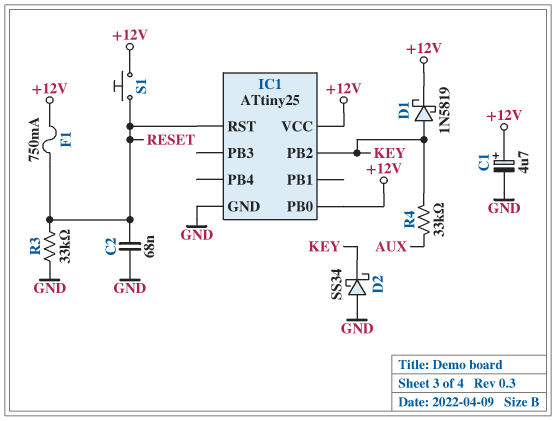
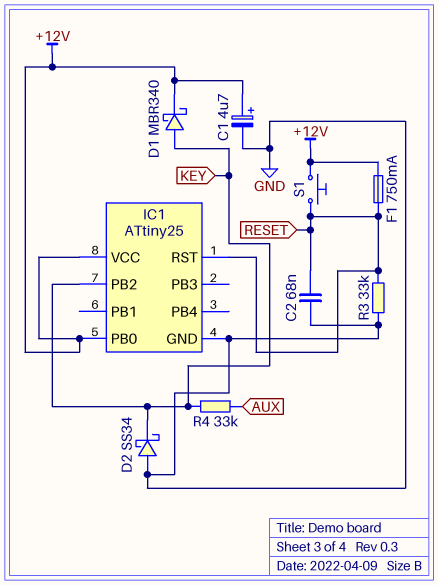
D1: schottky 1N5819 (A KEY, K +12V) -> schottky MBR340 (A KEY, K +12V)

